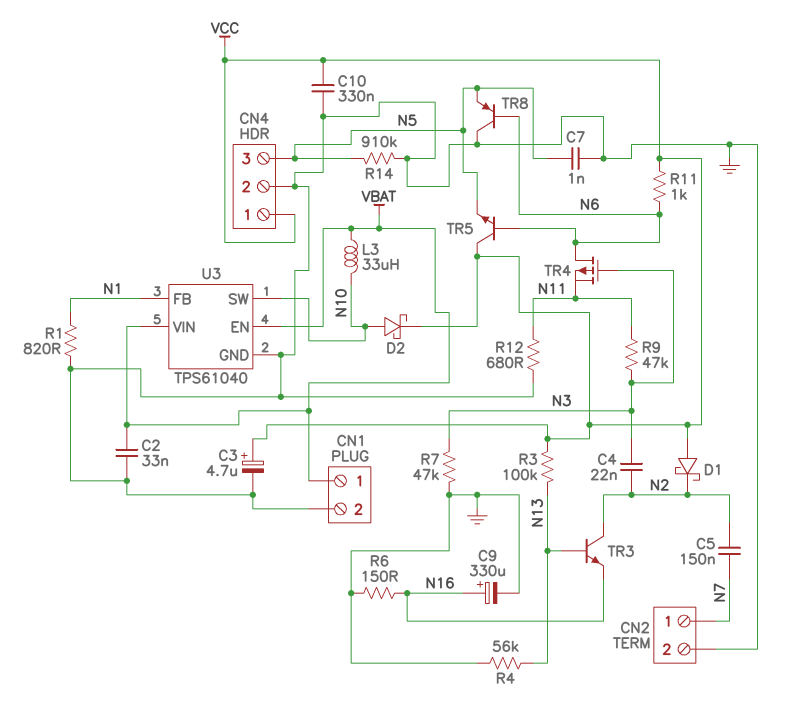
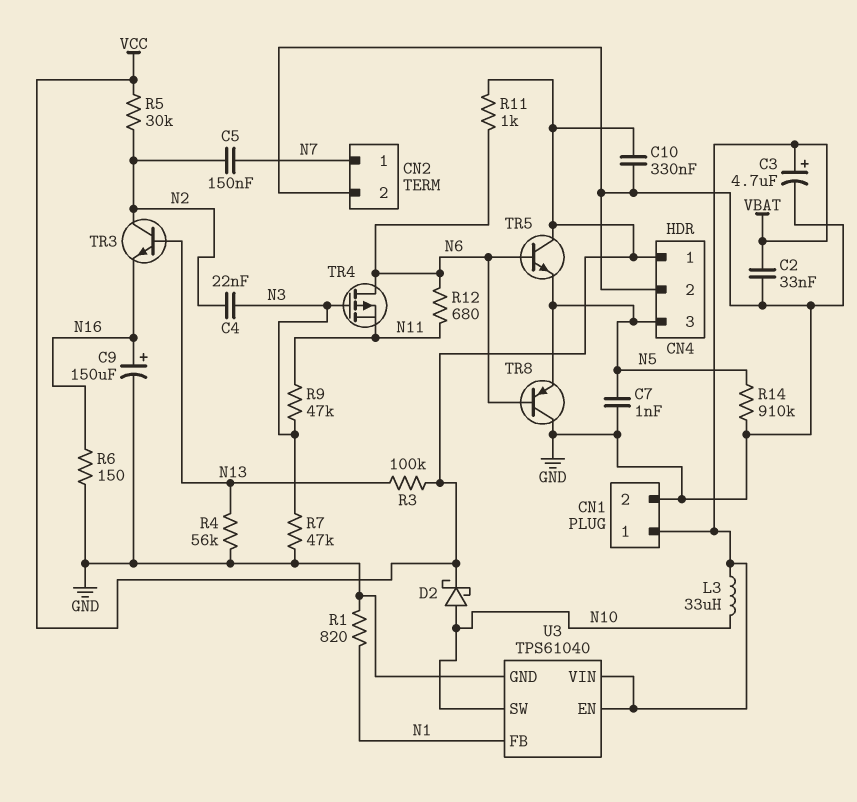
C3: 4.7uF (plus VCC, minus GND) -> 4.7uF (plus VBAT, minus GND)
C9: 330uF (plus N16, minus GND) -> 150uF (plus N16, minus GND)
D1: schottky (A VCC, K N2) -> none
R5: none -> 30k (N2, VCC)
R12: 680 (GND, N11) -> 680 (N6, N11)

